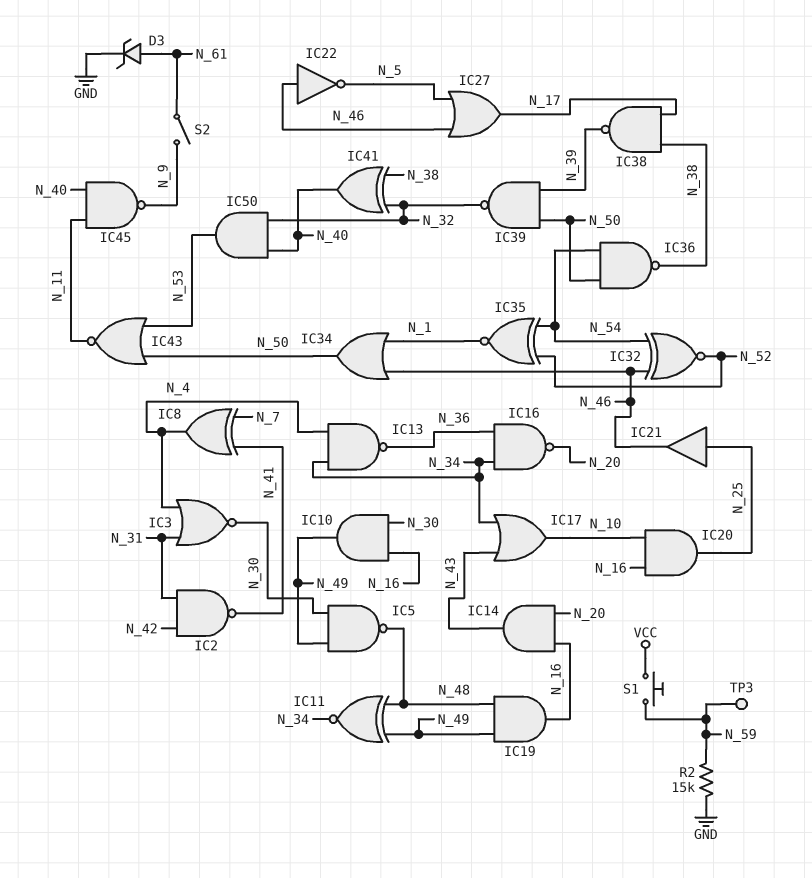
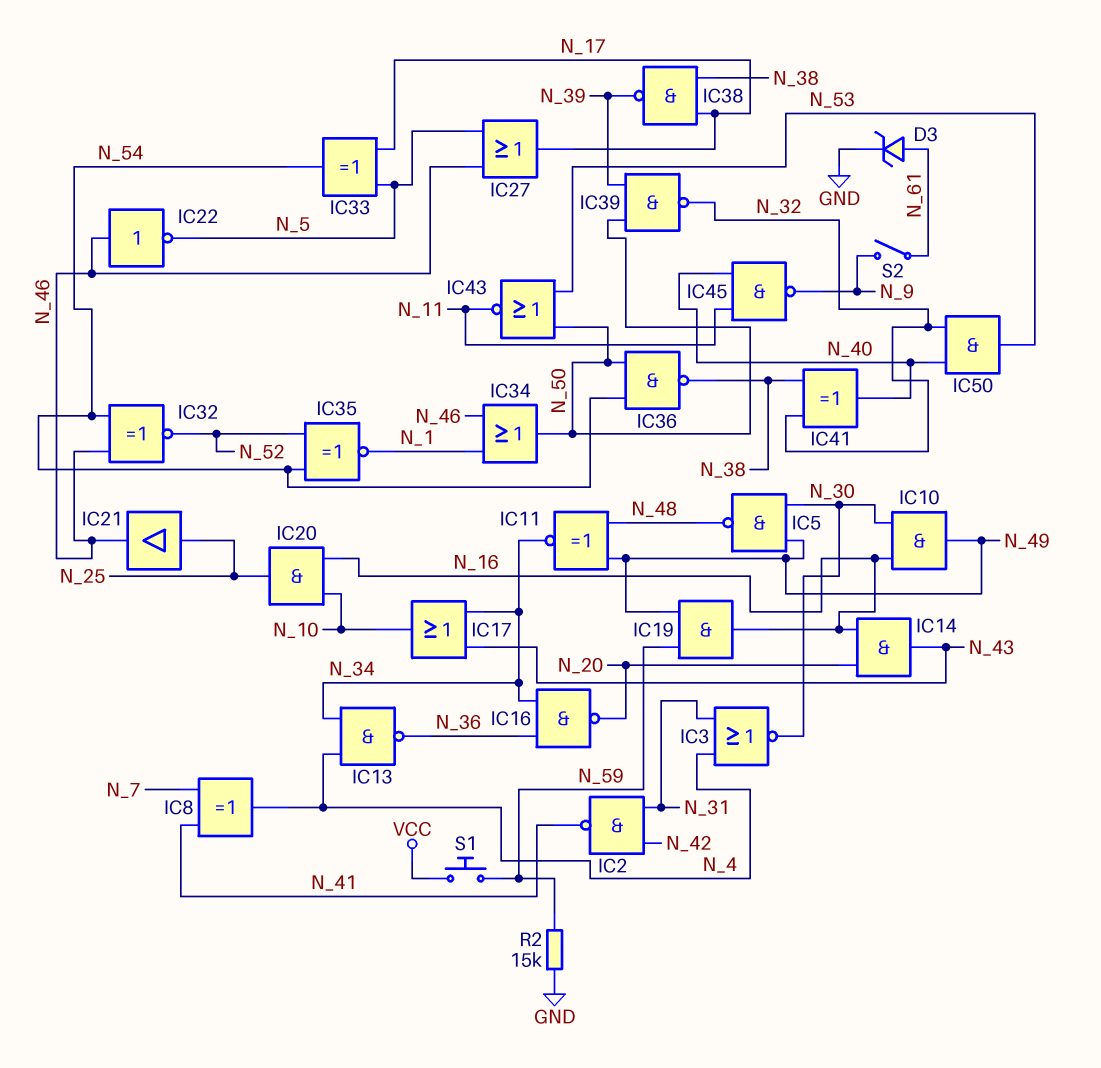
IC19: AND (in N_48, in N_49, out N_16) -> AND (in N_49, in N_59, out N_16)
IC33: none -> XOR (in N_5, in N_17, out N_54)
TP3: test point (N_59) -> none

